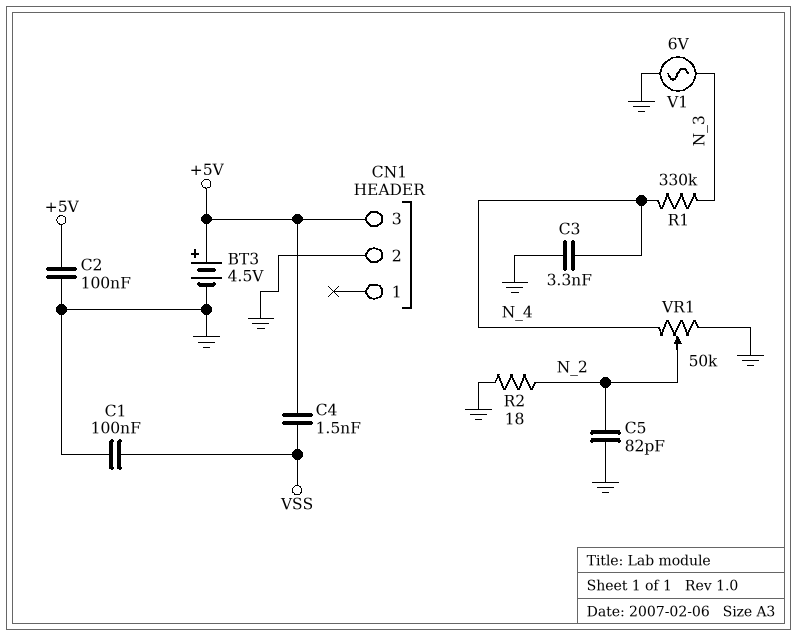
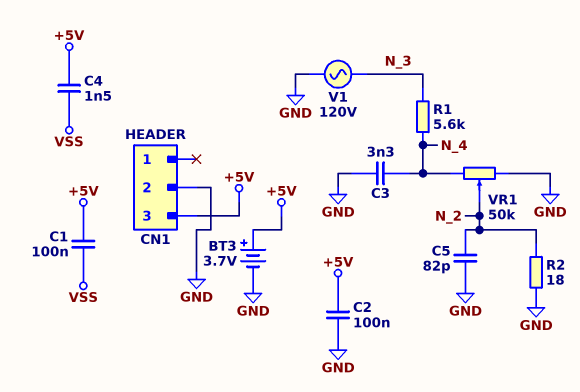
BT3: 4.5V (plus +5V, minus GND) -> 3.7V (plus +5V, minus GND)
C1: 100nF (GND, VSS) -> 100nF (+5V, VSS)
R1: 330k (N_3, N_4) -> 5.6k (N_3, N_4)
V1: AC 6V (GND, N_3) -> AC 120V (GND, N_3)

